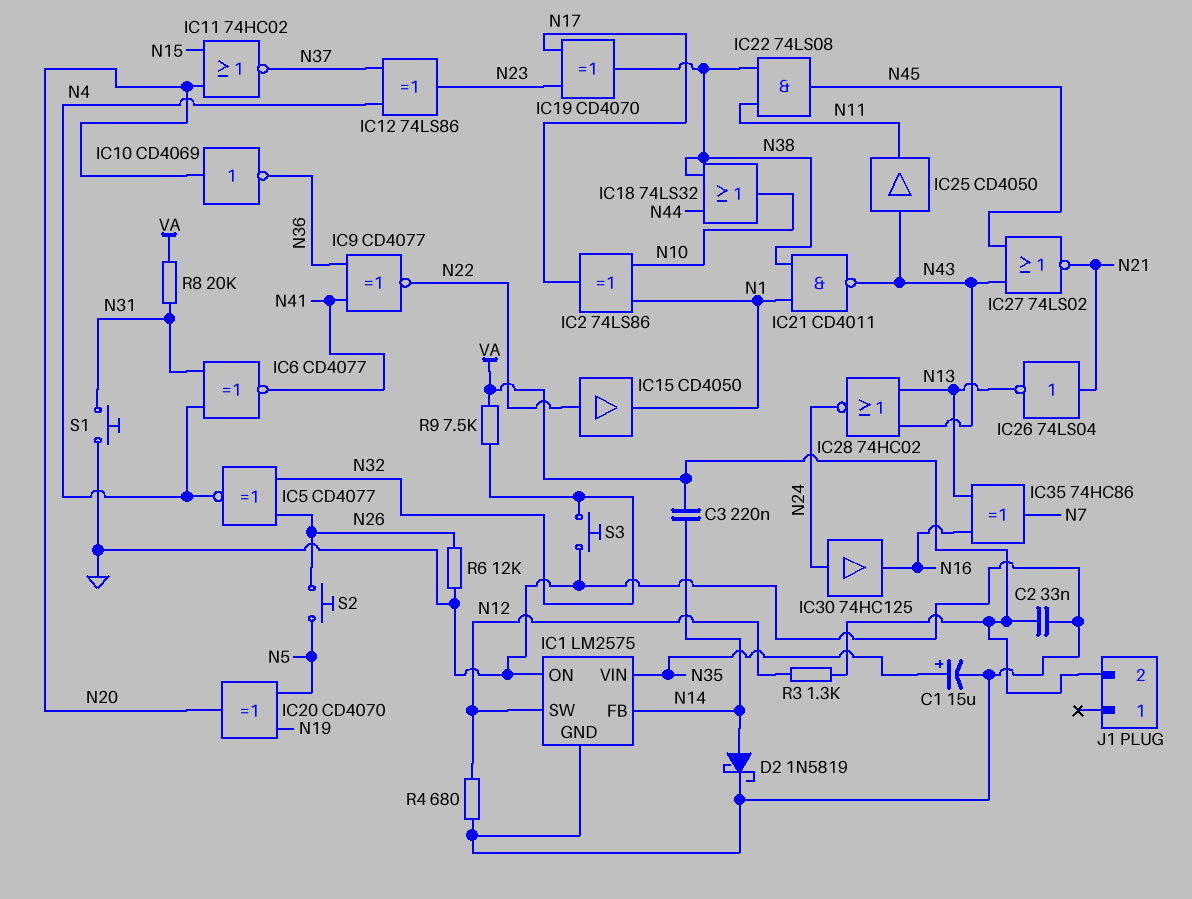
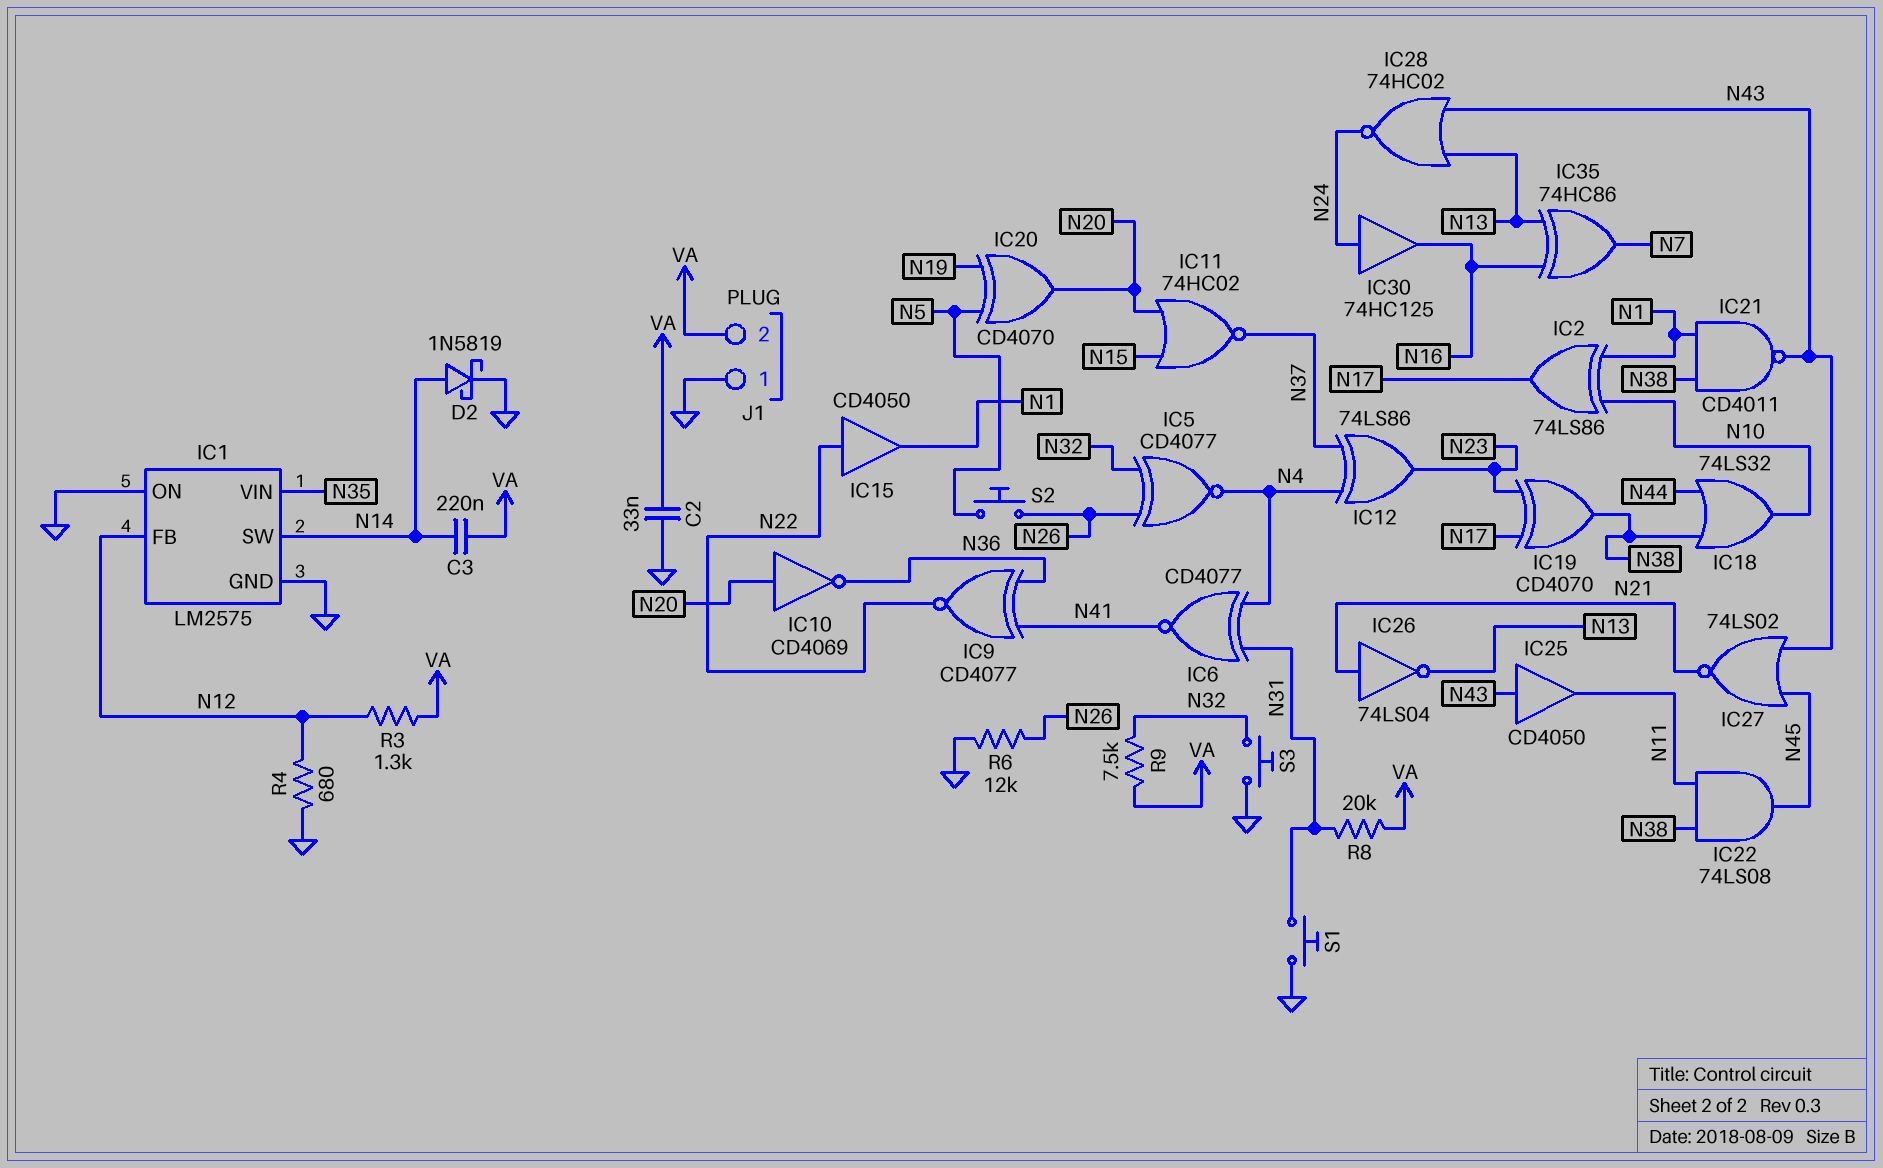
C1: 15uF (plus N35, minus GND) -> none
IC1 pin FB: N14 -> N12
IC1 pin SW: N12 -> N14
J1 pin 1: none -> GND

